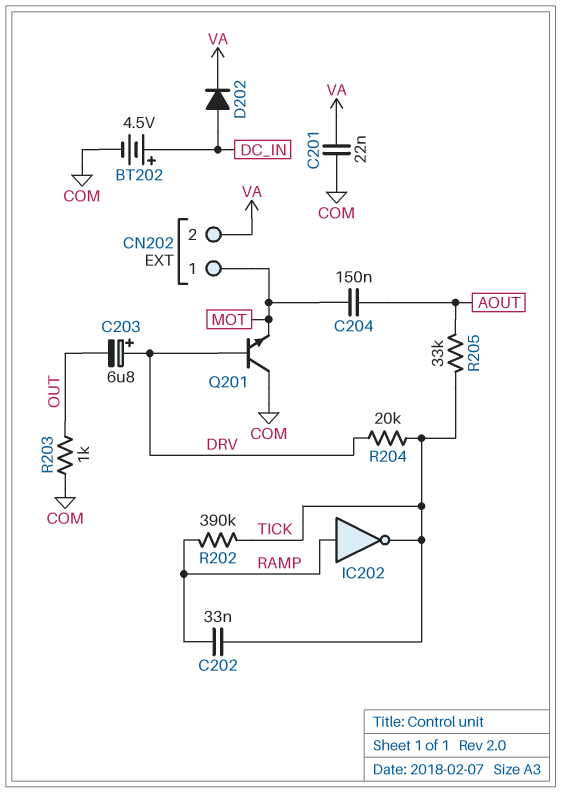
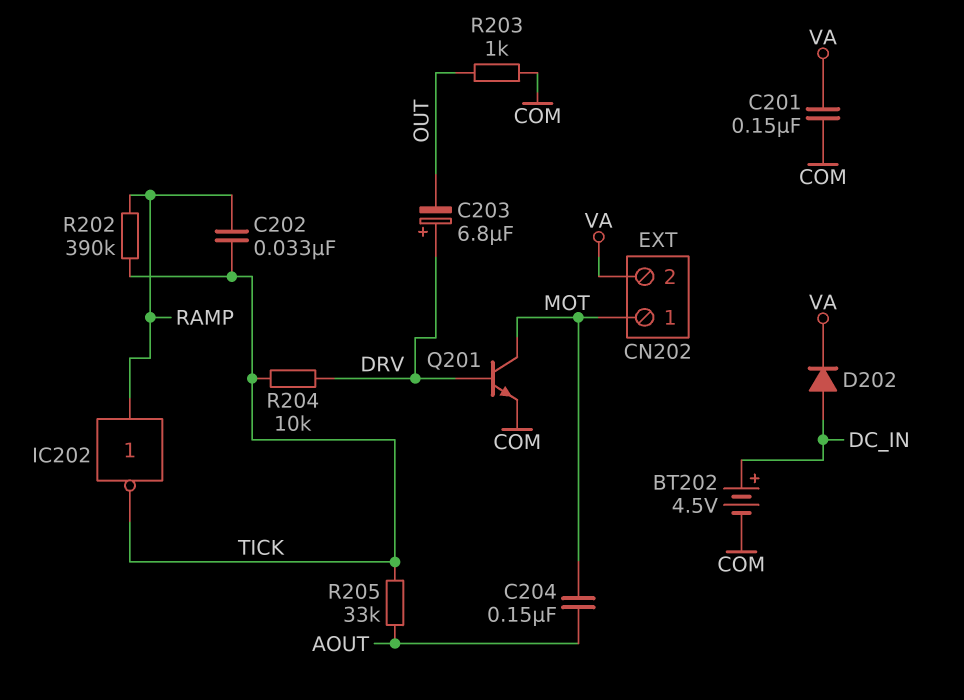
C201: 22nF (COM, VA) -> 150nF (COM, VA)
Q201: NPN (B DRV, C COM, E MOT) -> NPN (B DRV, C MOT, E COM)
R204: 20k (DRV, TICK) -> 10k (DRV, TICK)

